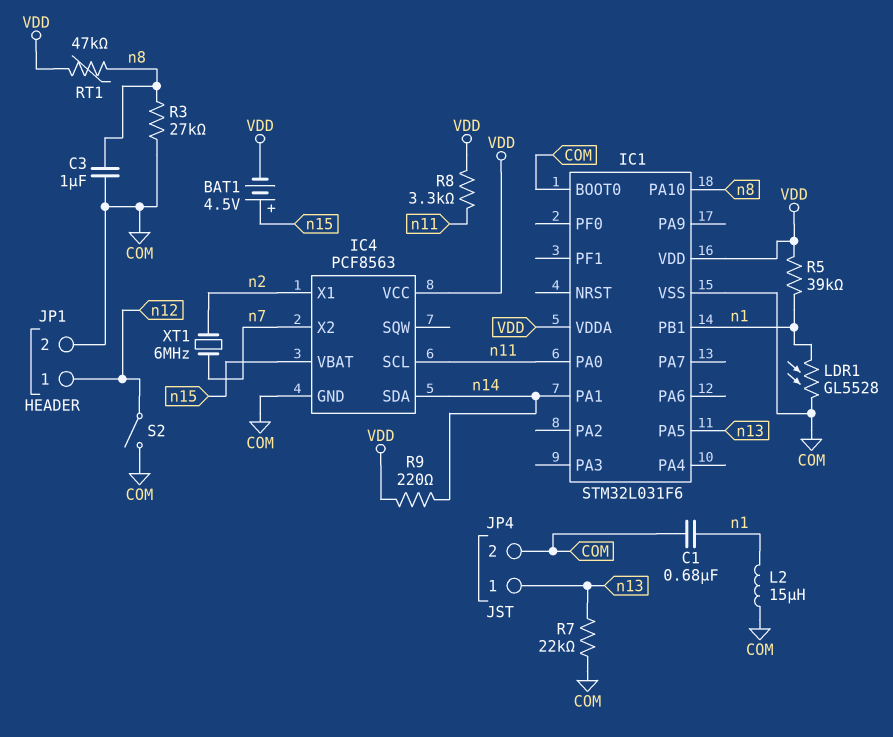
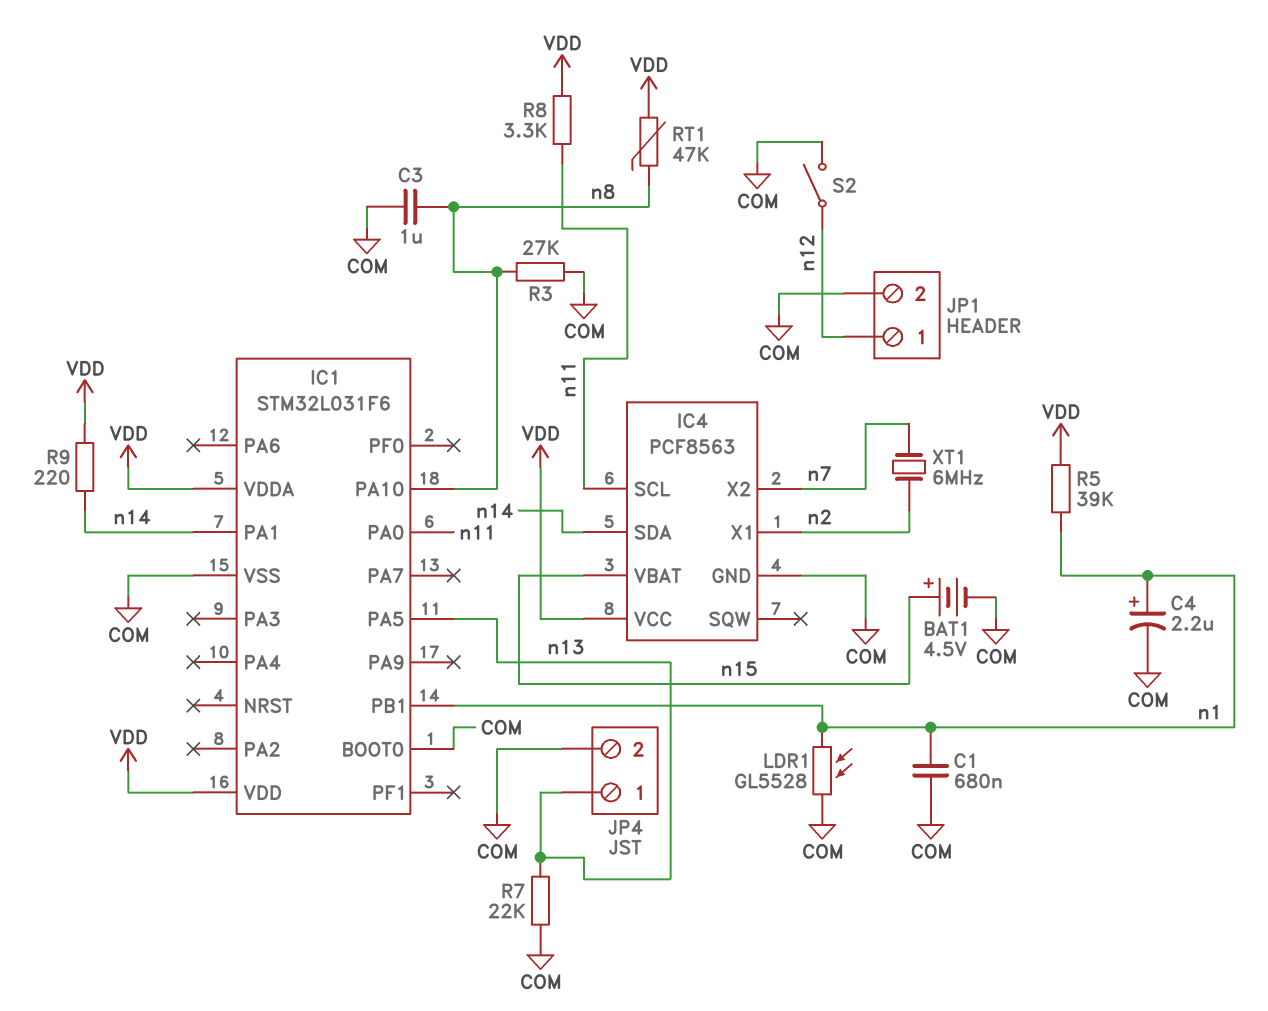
BAT1: 4.5V (plus n15, minus VDD) -> 4.5V (plus n15, minus COM)
C4: none -> 2.2uF (plus n1, minus COM)
L2: 15uH (COM, n1) -> none

